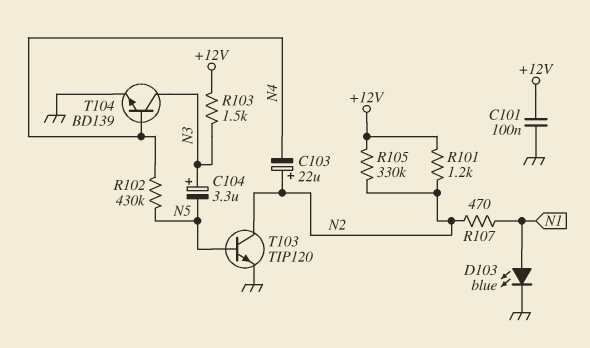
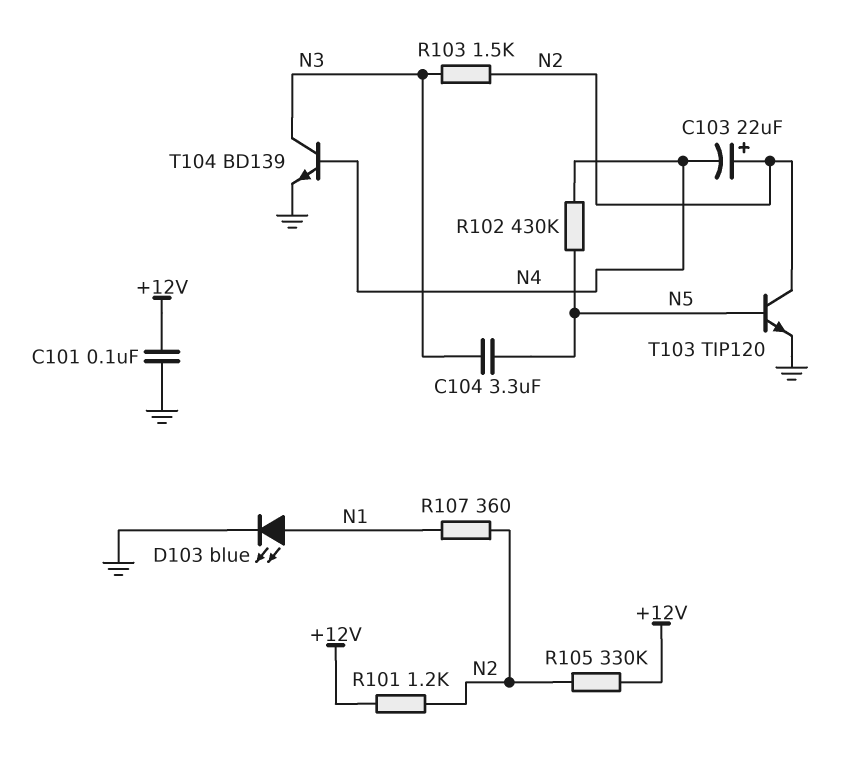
C104: 3.3uF (plus N3, minus N5) -> 3.3uF (N3, N5)
R103: 1.5k (+12V, N3) -> 1.5k (N2, N3)
R107: 470 (N1, N2) -> 360 (N1, N2)

